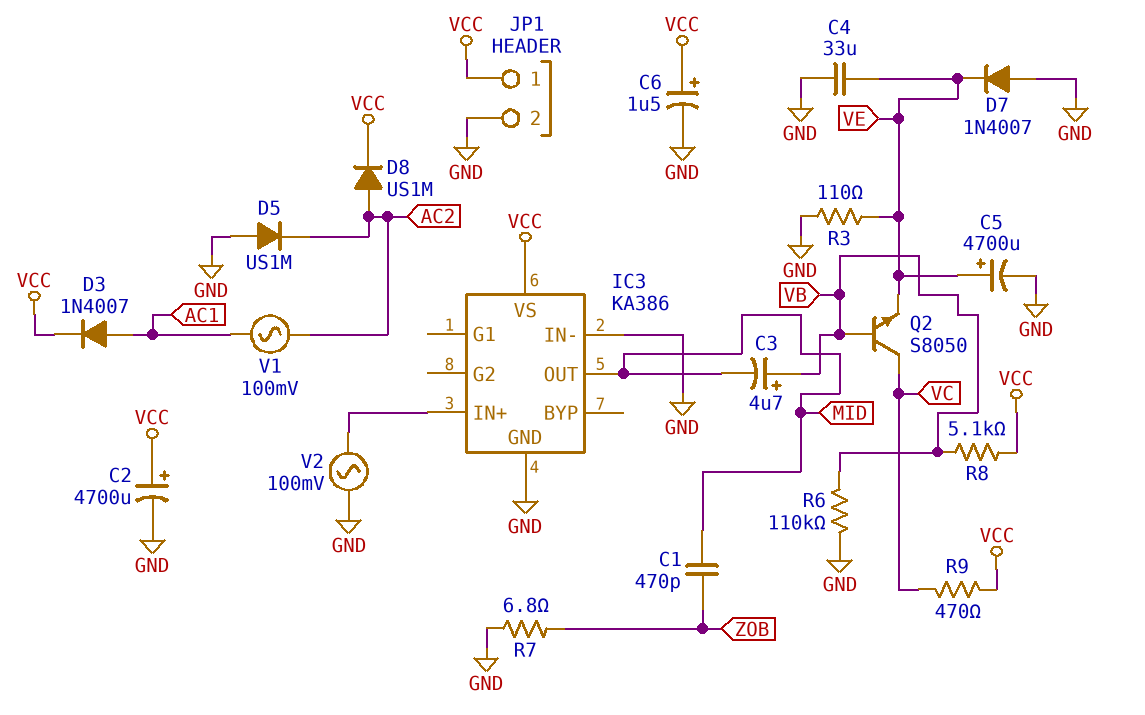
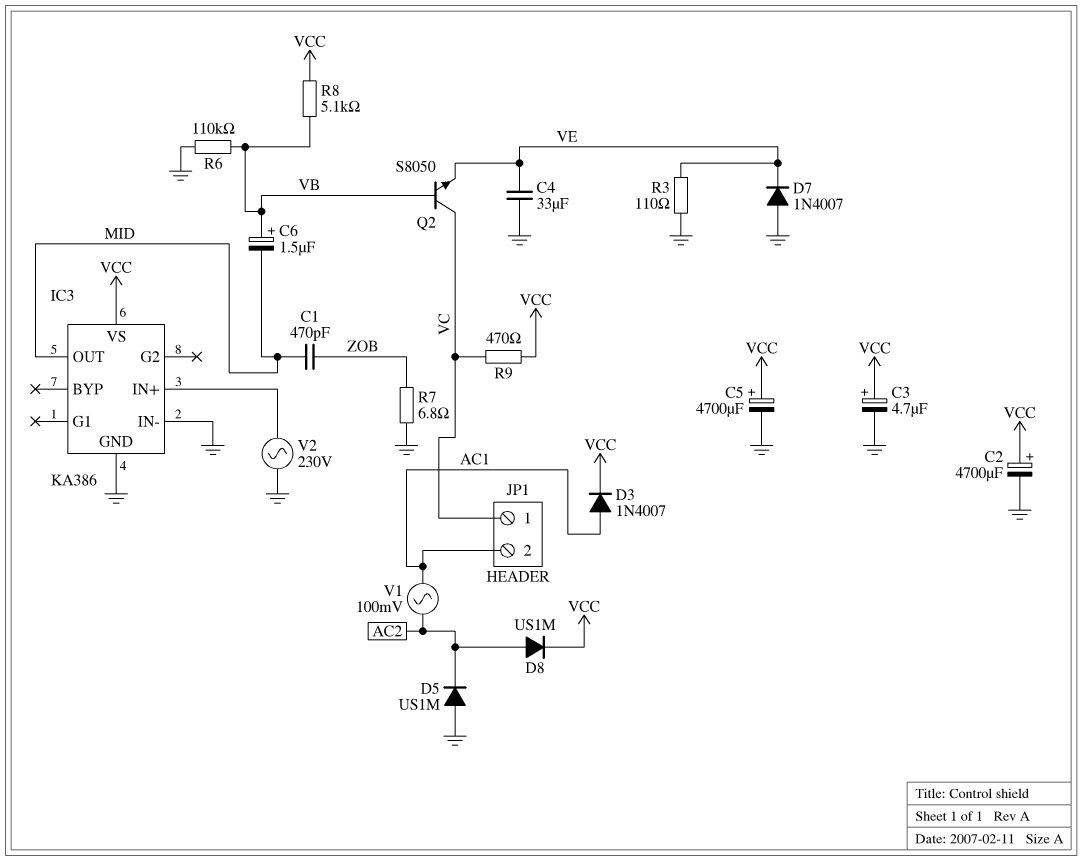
C3: 4.7uF (plus VB, minus MID) -> 4.7uF (plus VCC, minus GND)
C5: 4700uF (plus VE, minus GND) -> 4700uF (plus VCC, minus GND)
C6: 1.5uF (plus VCC, minus GND) -> 1.5uF (plus VB, minus MID)
JP1 pin 1: VCC -> VC
JP1 pin 2: GND -> AC1
V2: AC 100mV (GND, IC3/IN+) -> AC 230V (GND, IC3/IN+)

